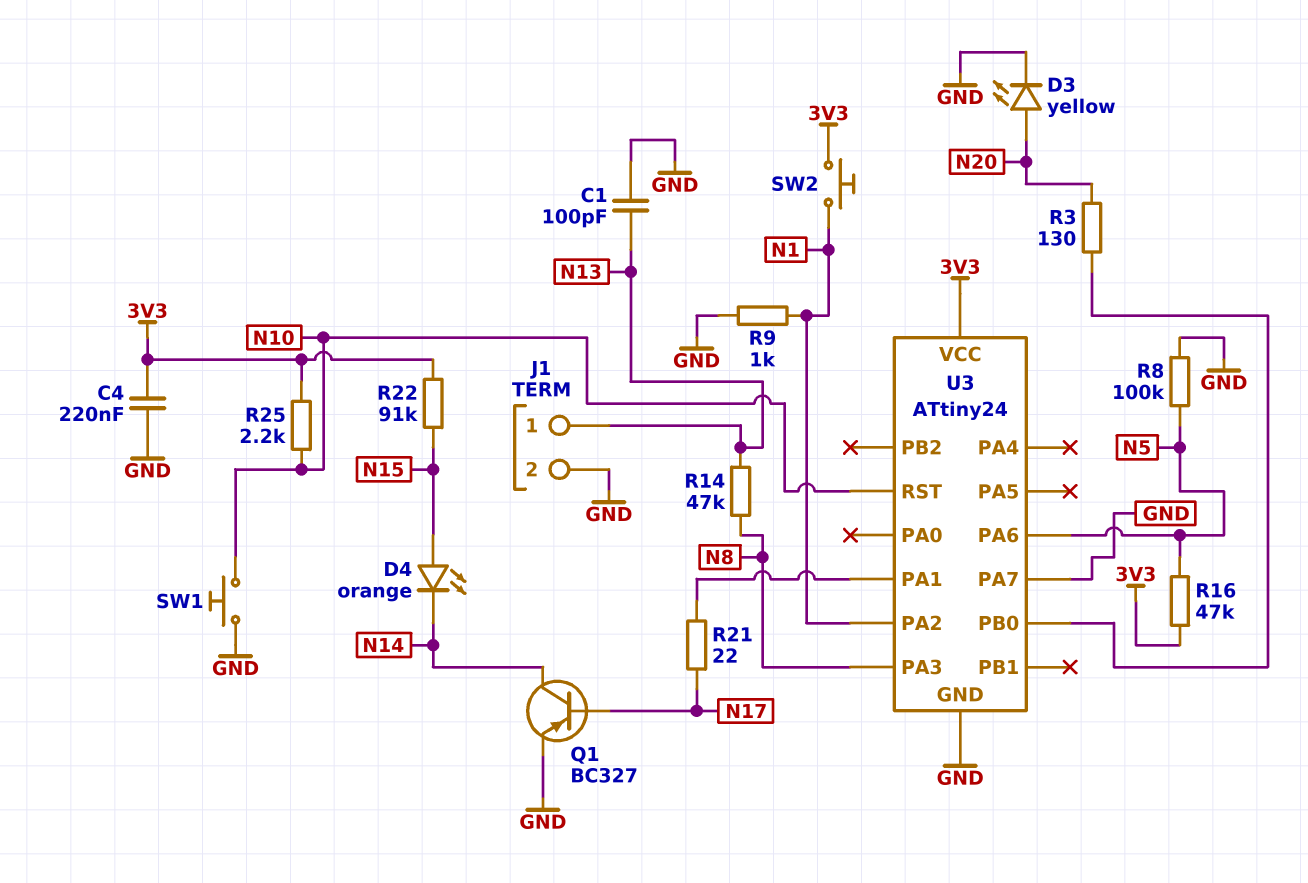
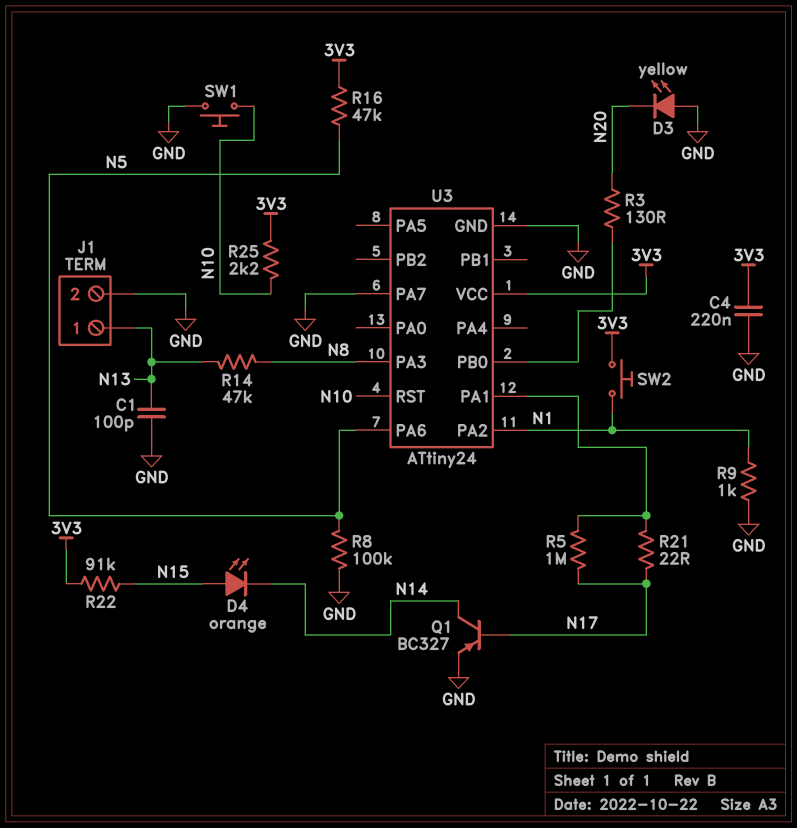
D3: LED yellow (A N20, K GND) -> LED yellow (A GND, K N20)
R5: none -> 1M (N17, U3/PA1)

